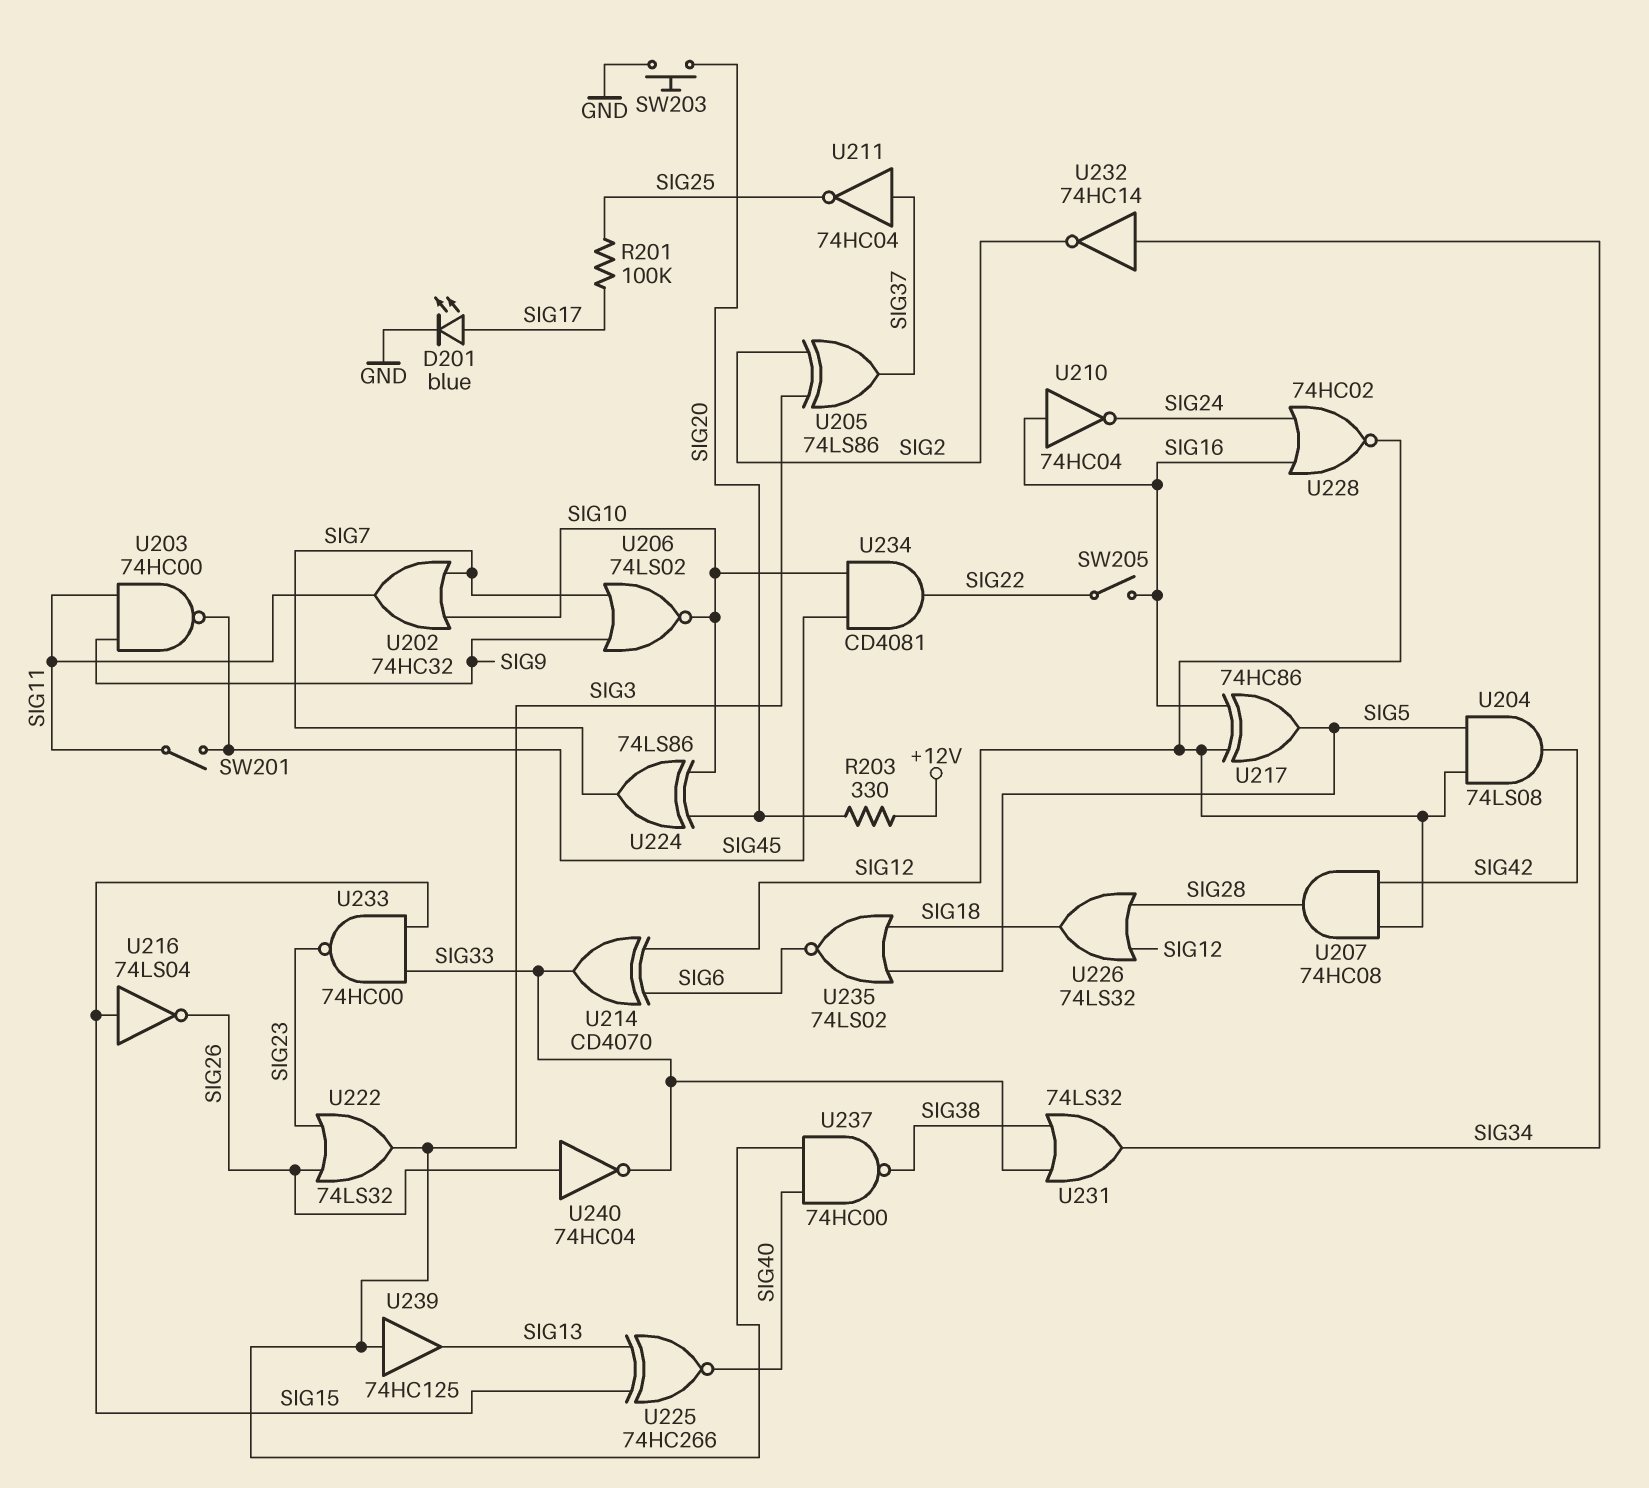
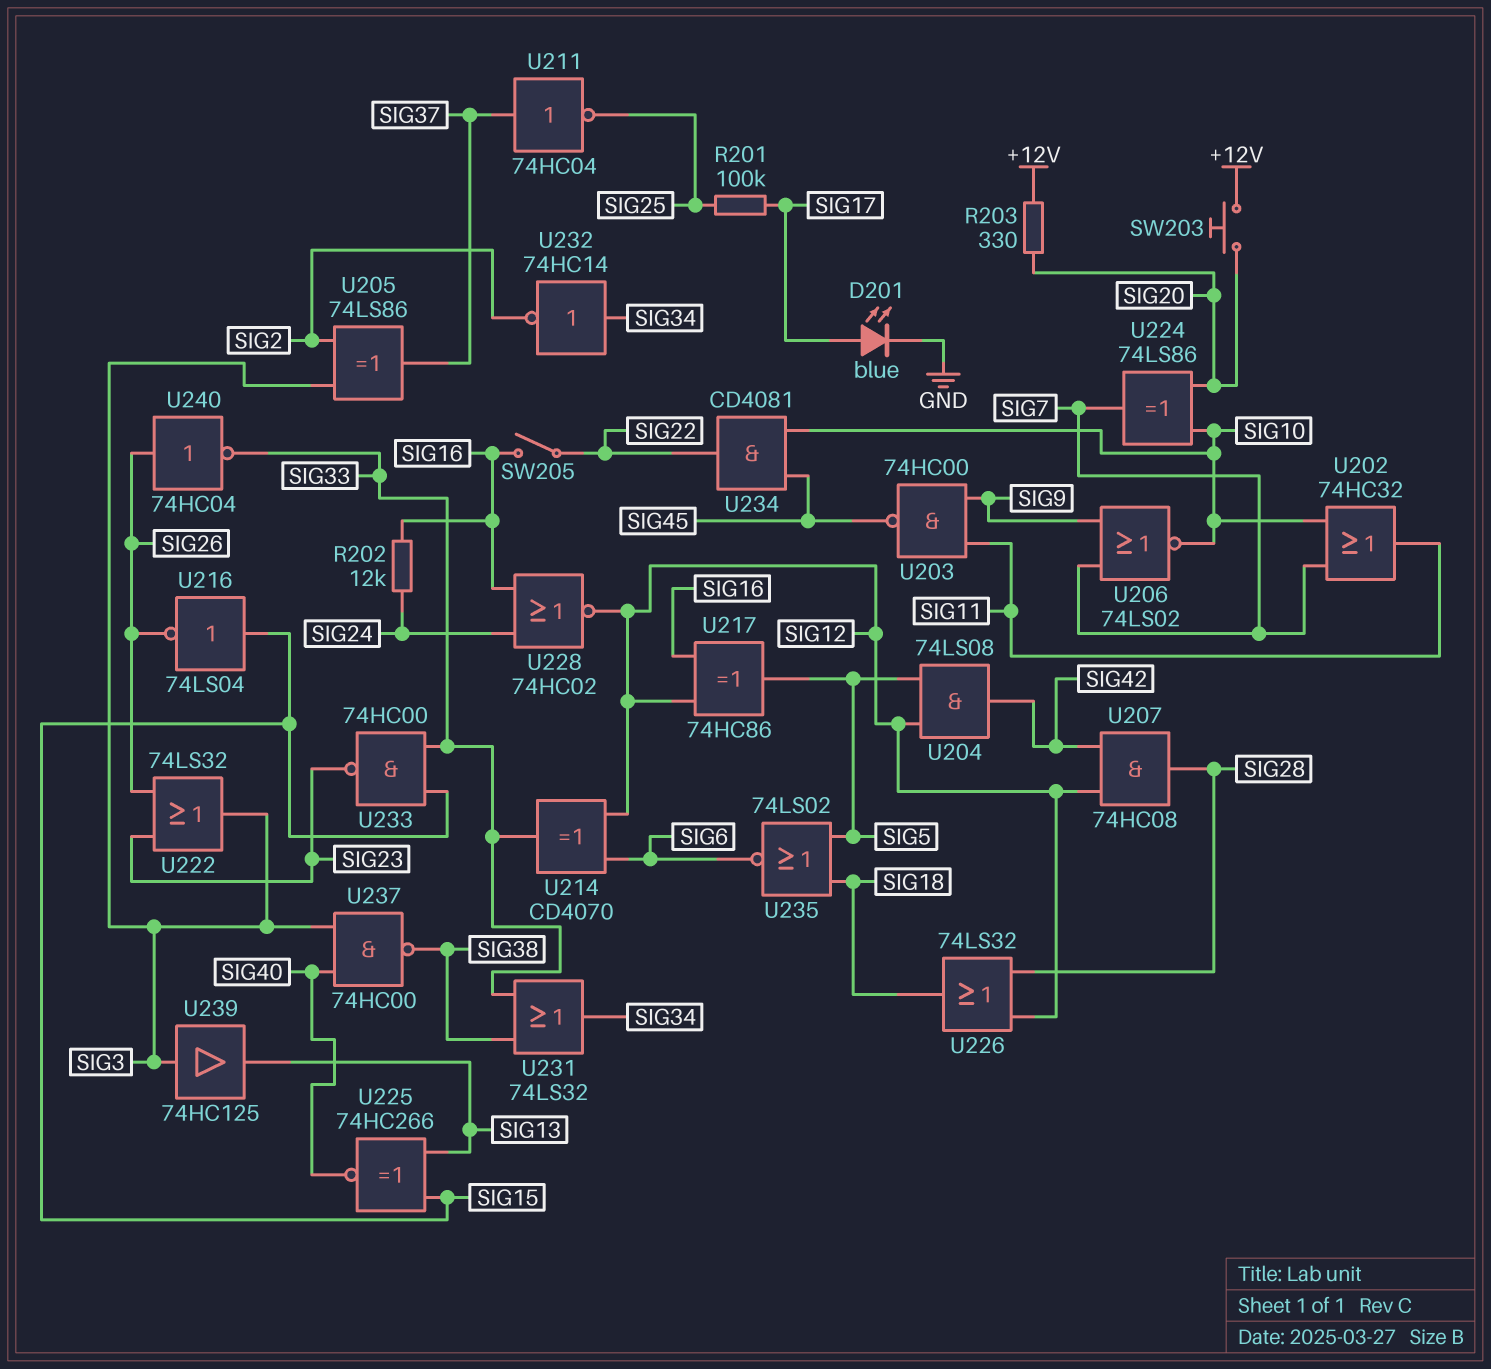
R202: none -> 12k (SIG16, SIG24)
SW201: switch (SIG11, SIG45) -> none
SW203: button (GND, SIG20) -> button (+12V, SIG20)
U210: NOT 74HC04 (in SIG16, out SIG24) -> none

